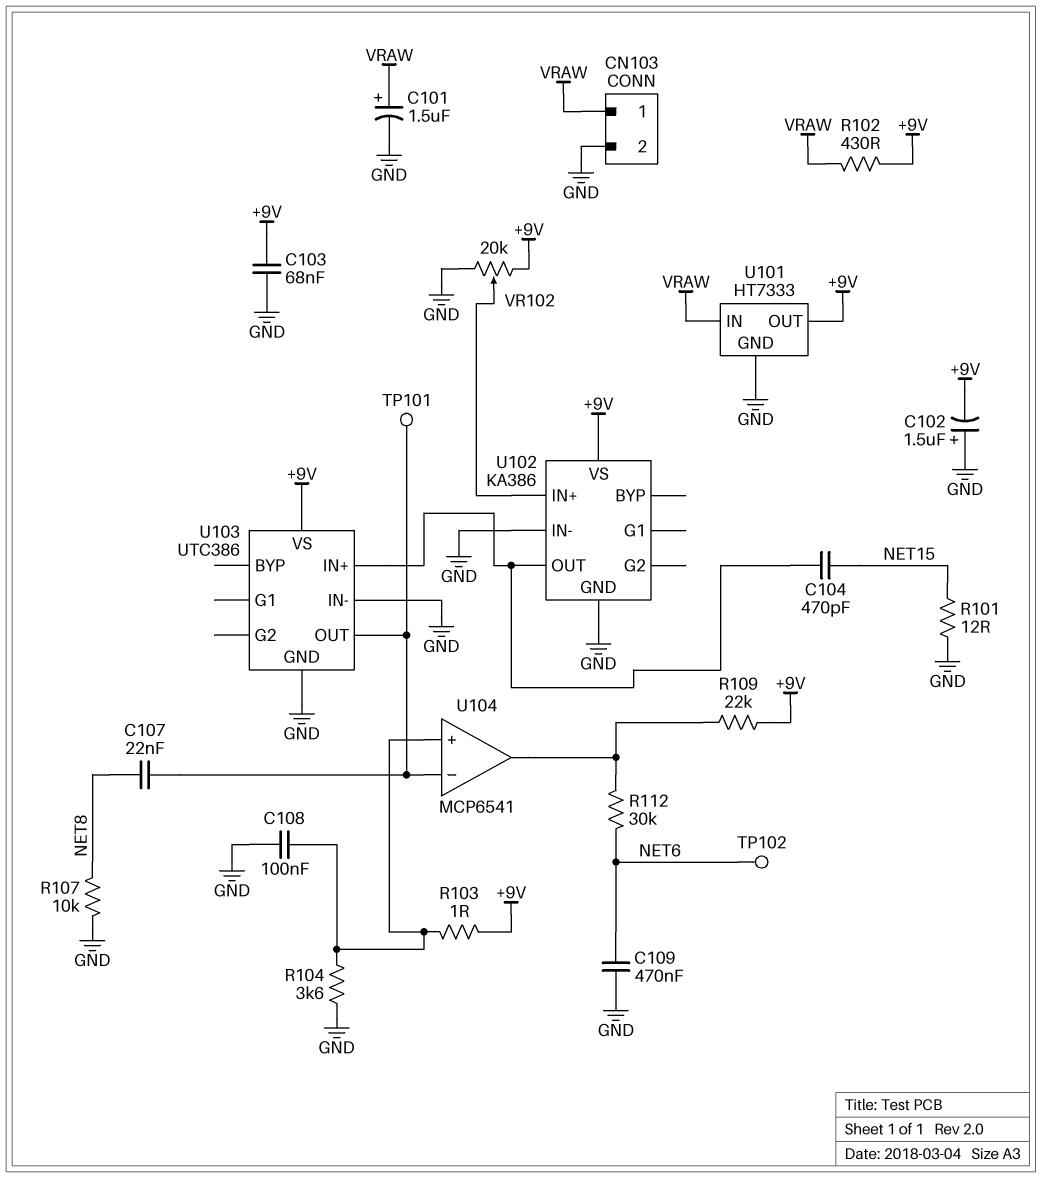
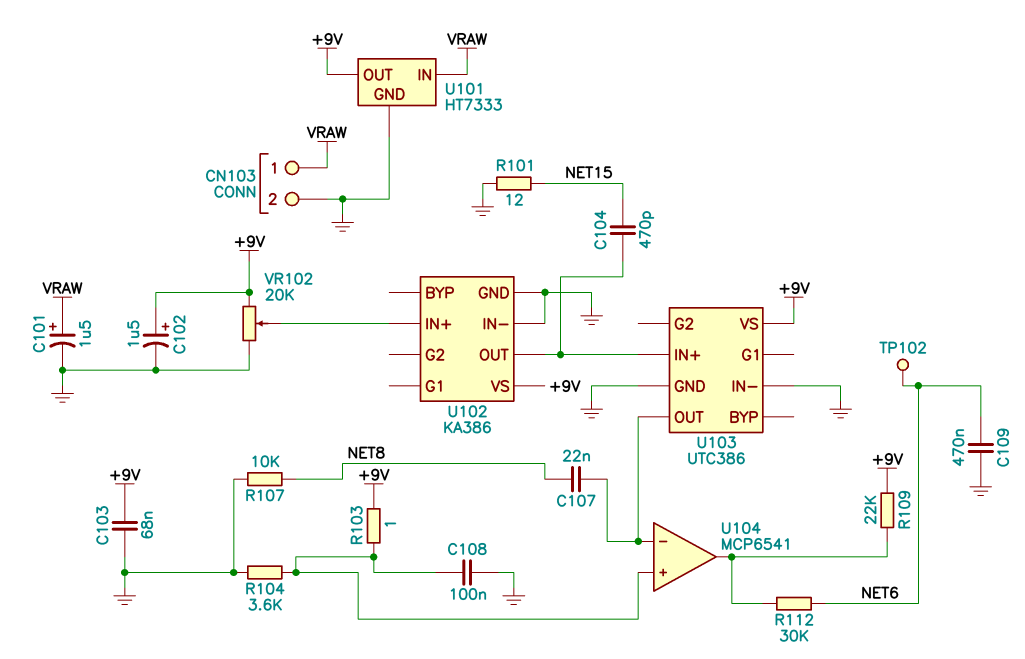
C102: 1.5uF (plus GND, minus +9V) -> 1.5uF (plus +9V, minus GND)
R102: 430 (+9V, VRAW) -> none
TP101: test point (U103/OUT) -> none

